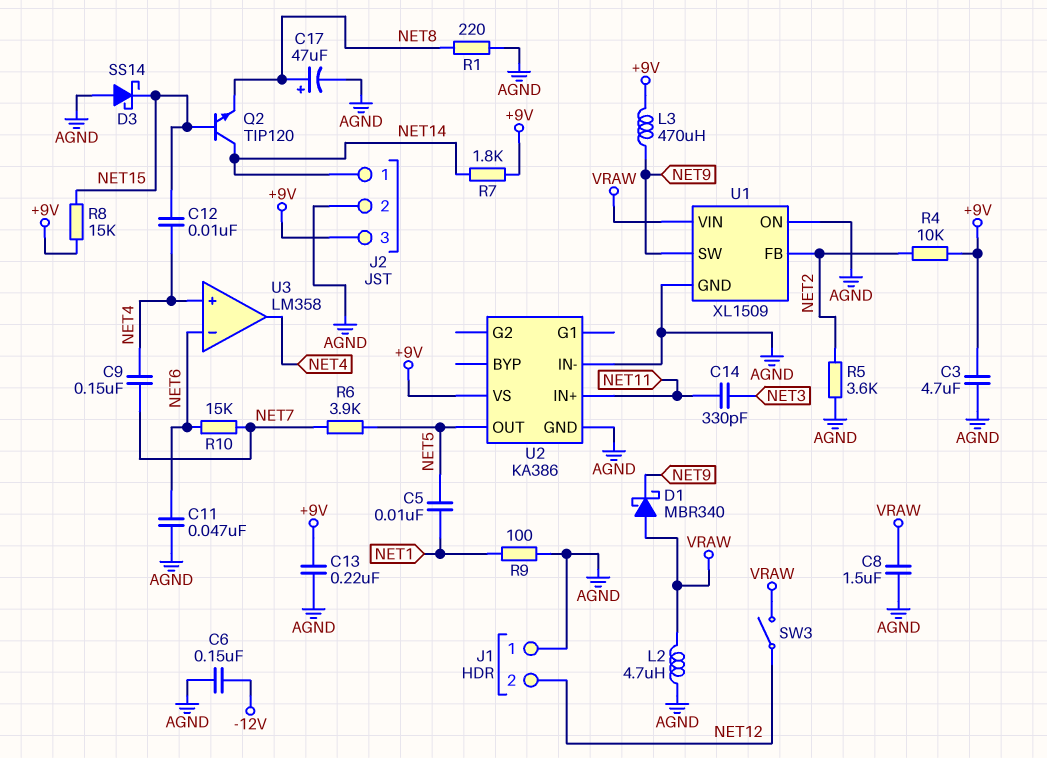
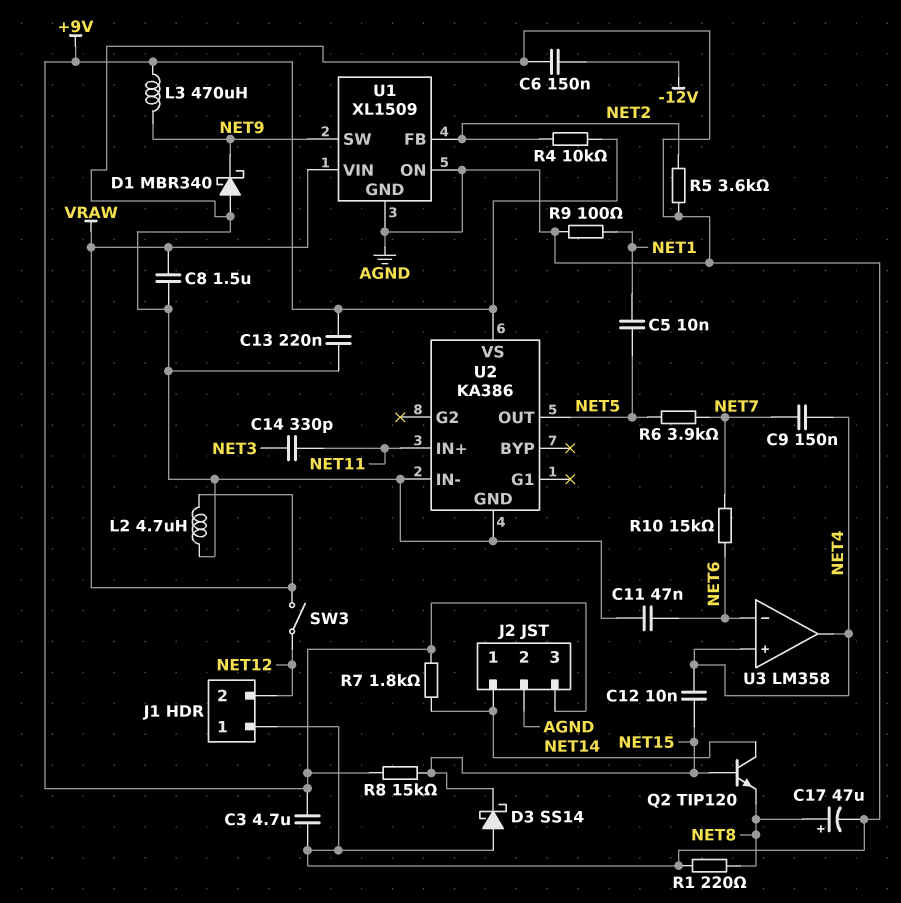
D1: schottky MBR340 (A VRAW, K NET9) -> schottky MBR340 (A AGND, K NET9)

